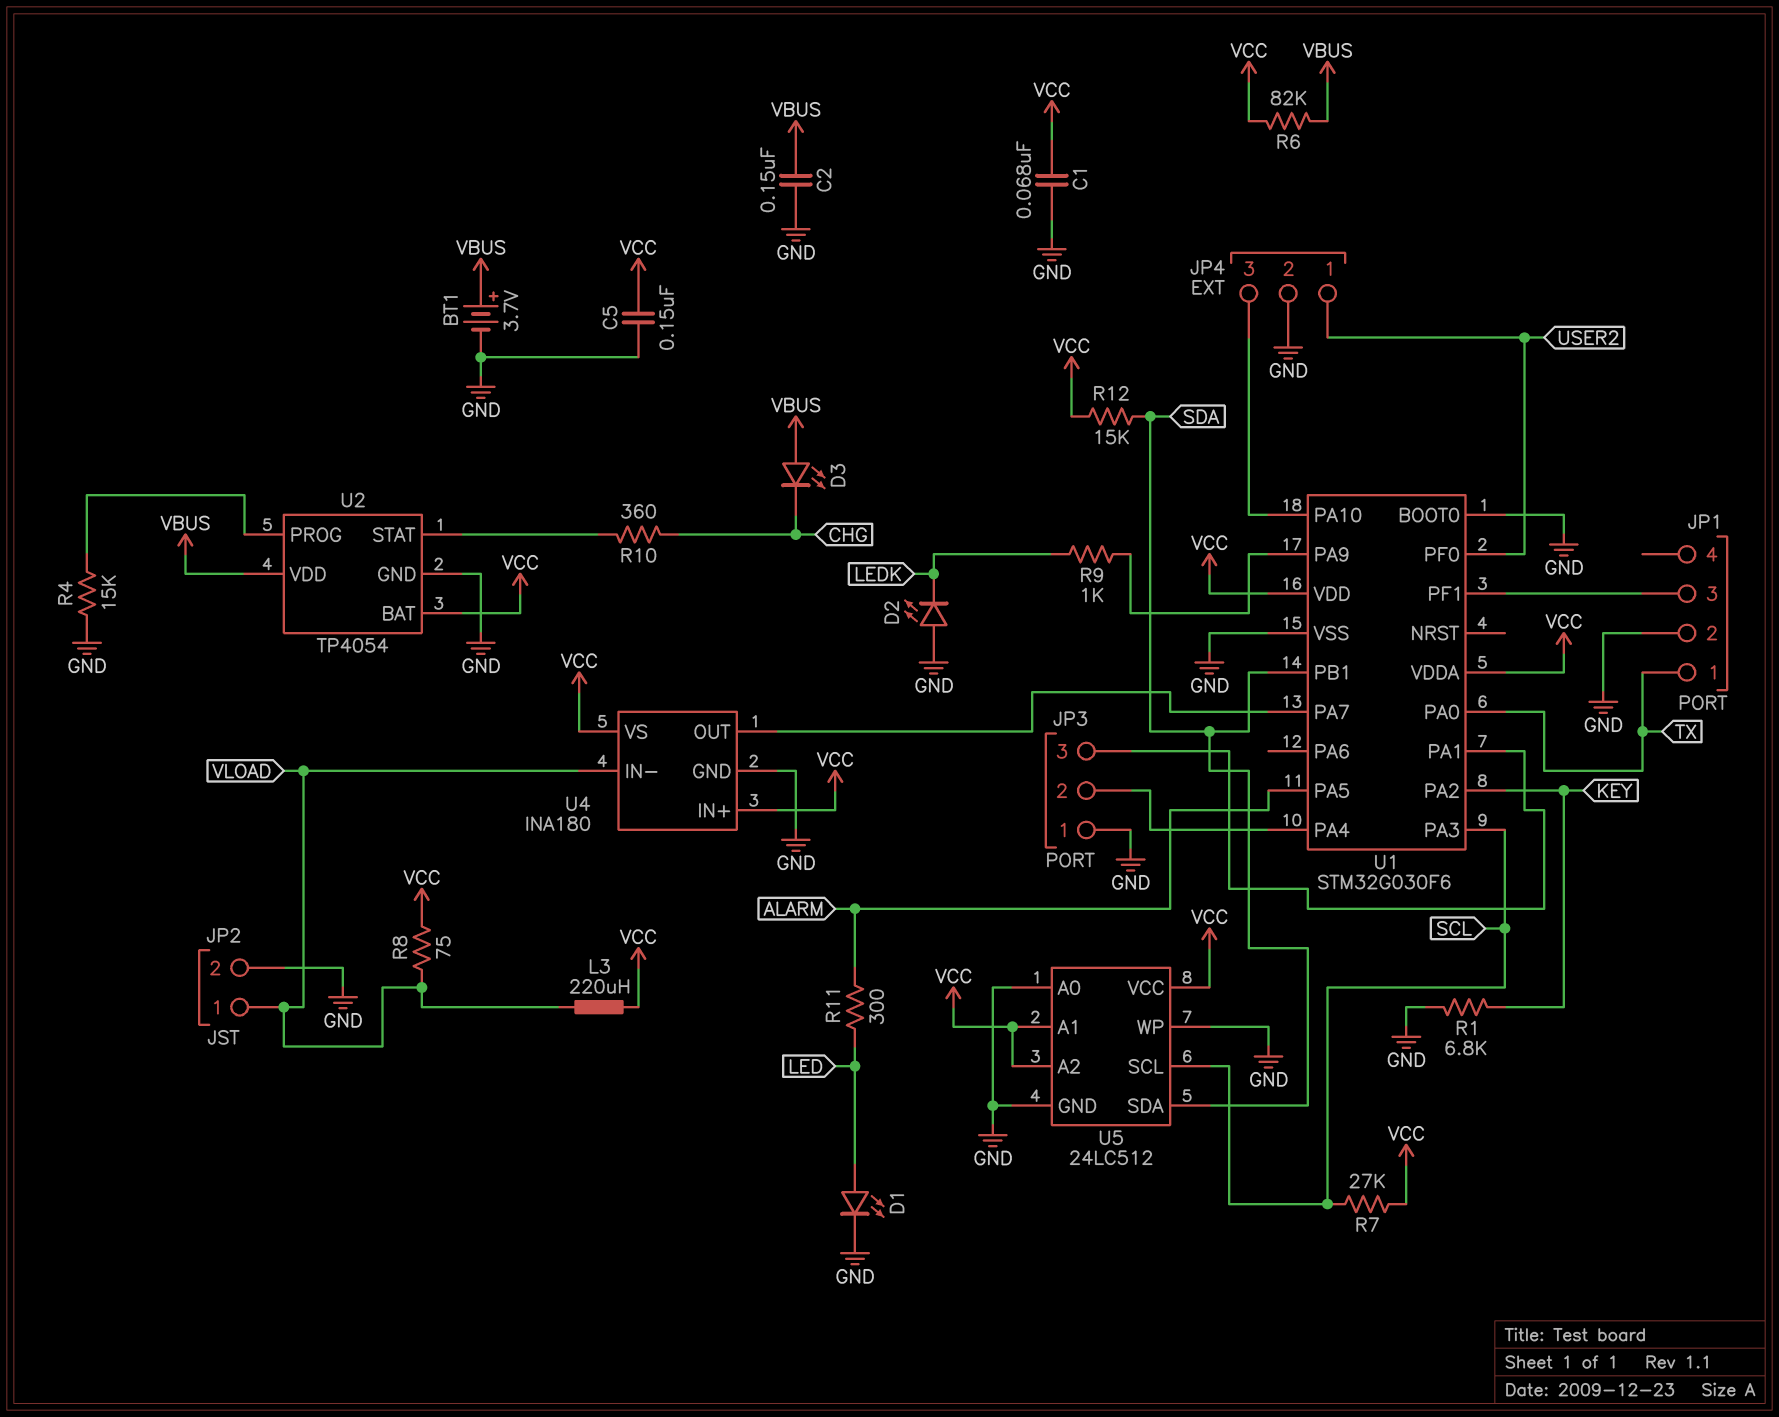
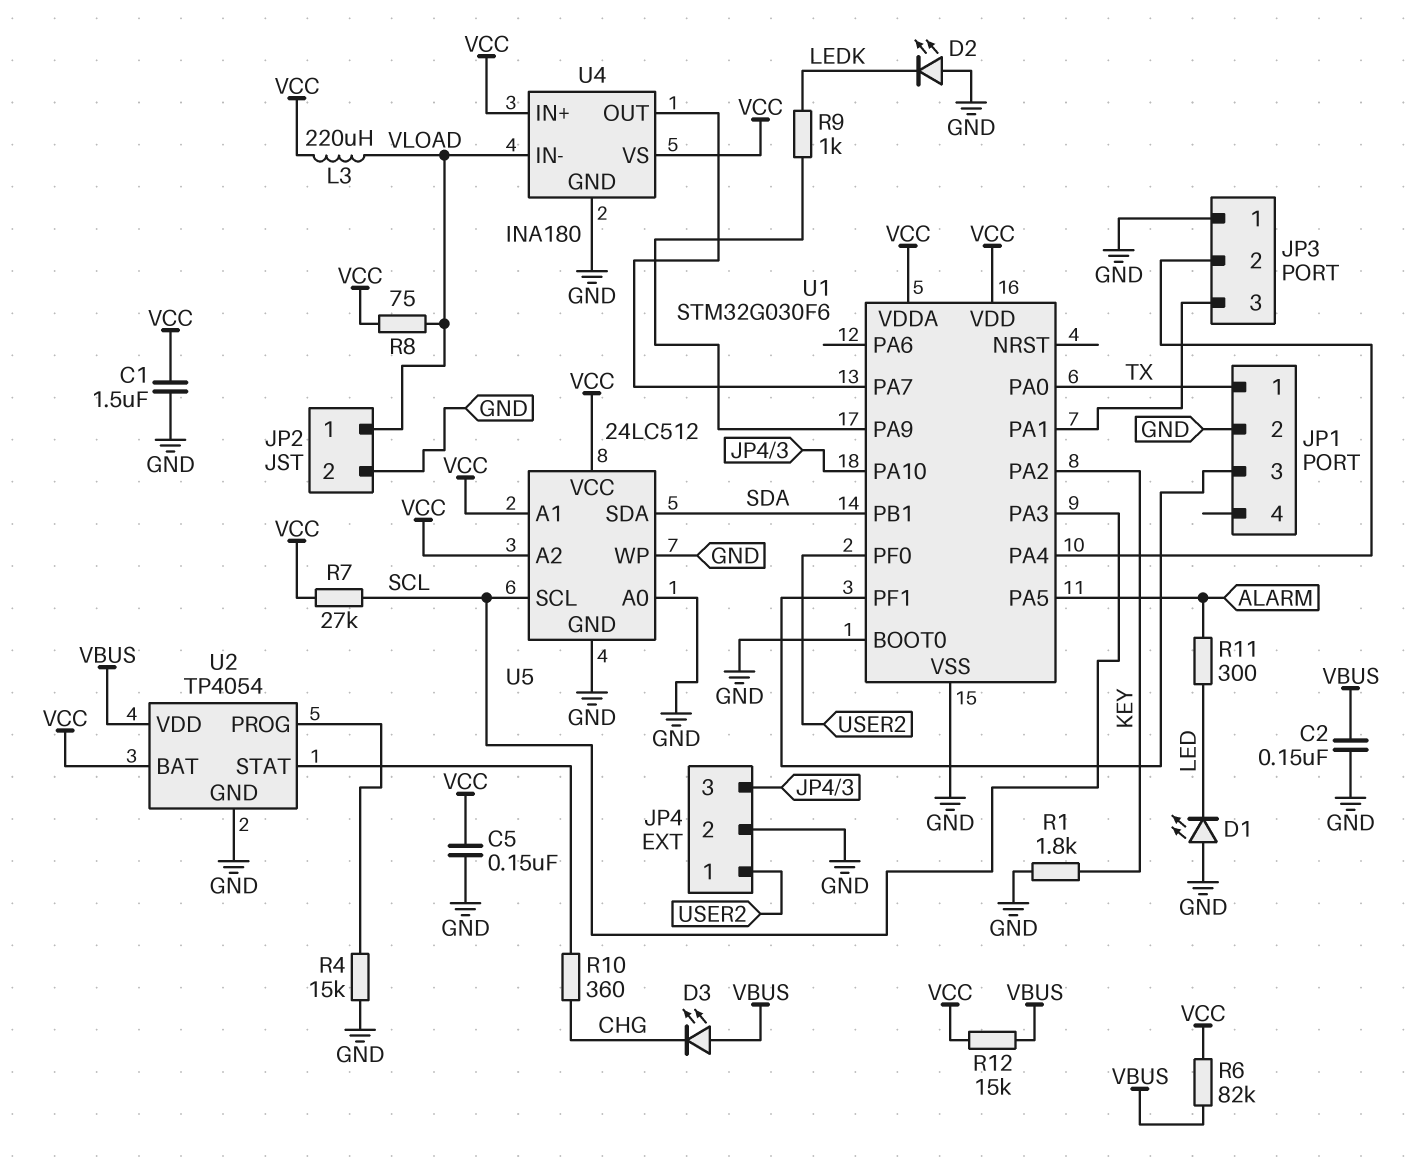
BT1: 3.7V (plus VBUS, minus GND) -> none
C1: 68nF (GND, VCC) -> 1.5uF (GND, VCC)
D1: LED (A LED, K GND) -> LED (A GND, K LED)
R1: 6.8k (GND, KEY) -> 1.8k (GND, KEY)
R12: 15k (SDA, VCC) -> 15k (VBUS, VCC)

